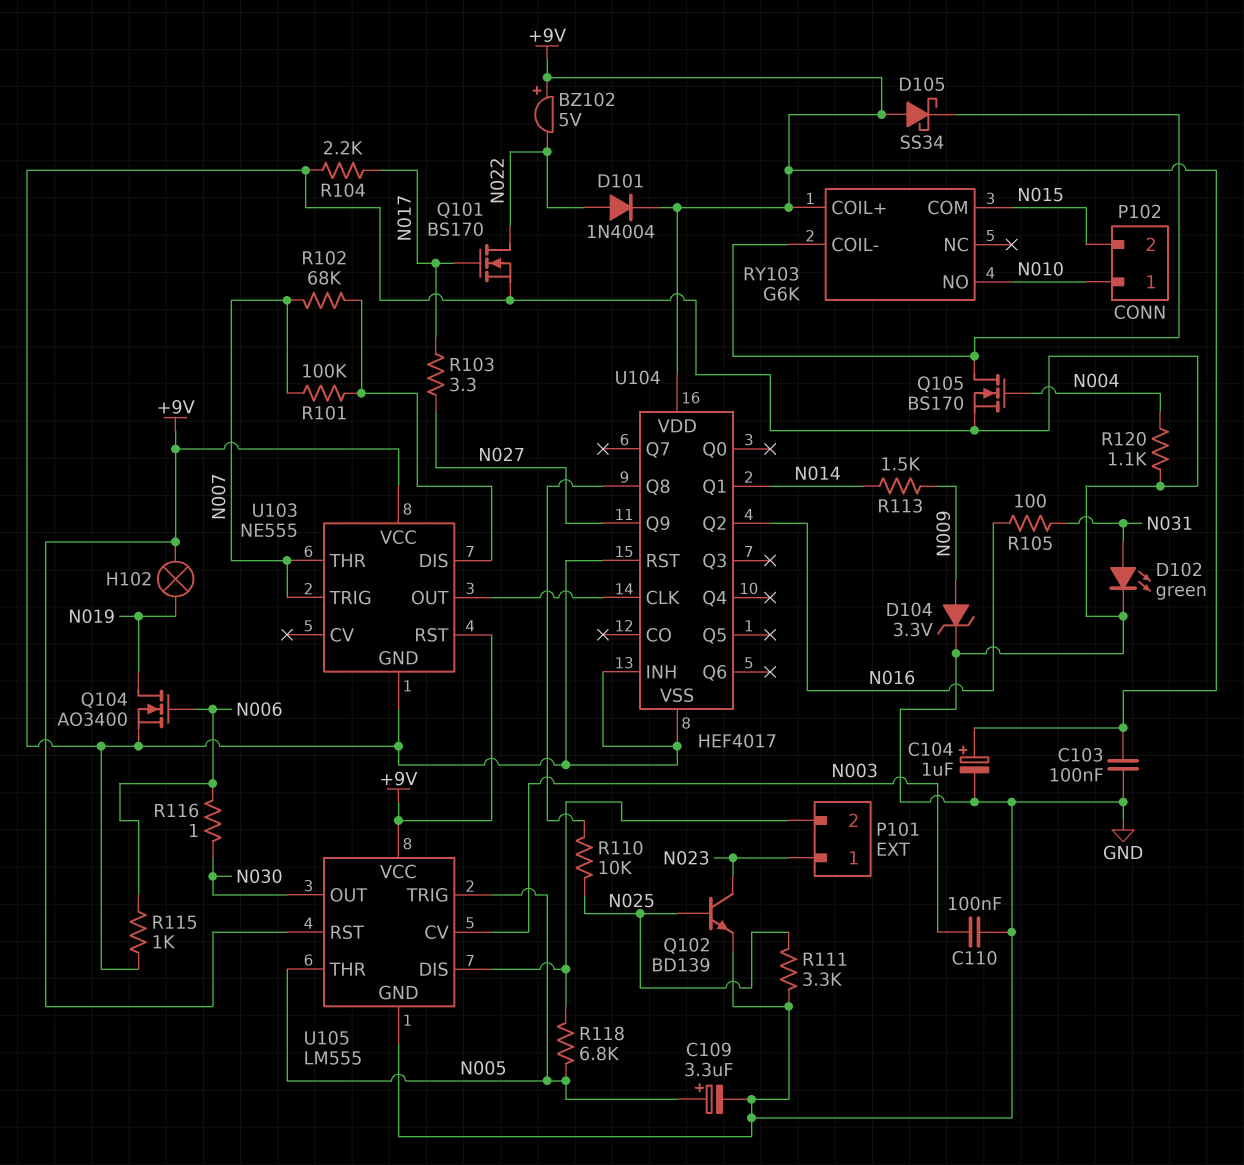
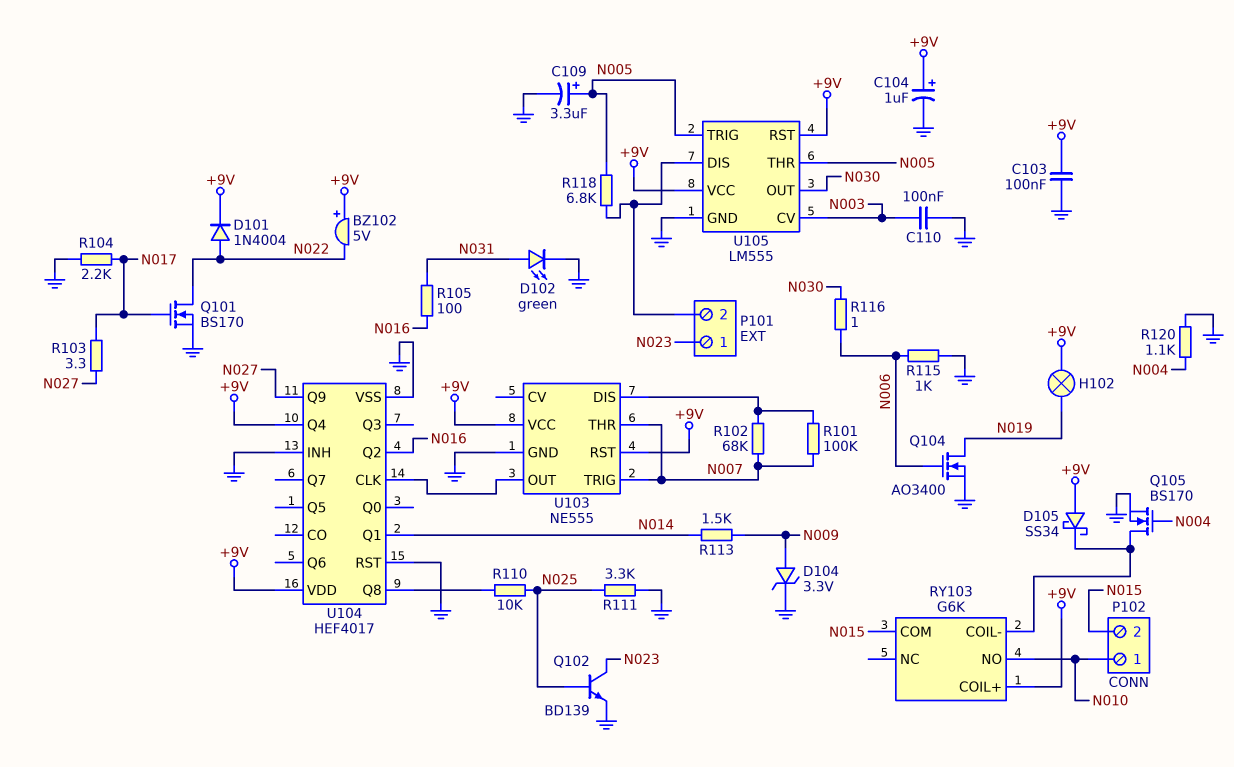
U104 pin Q4: none -> +9V

